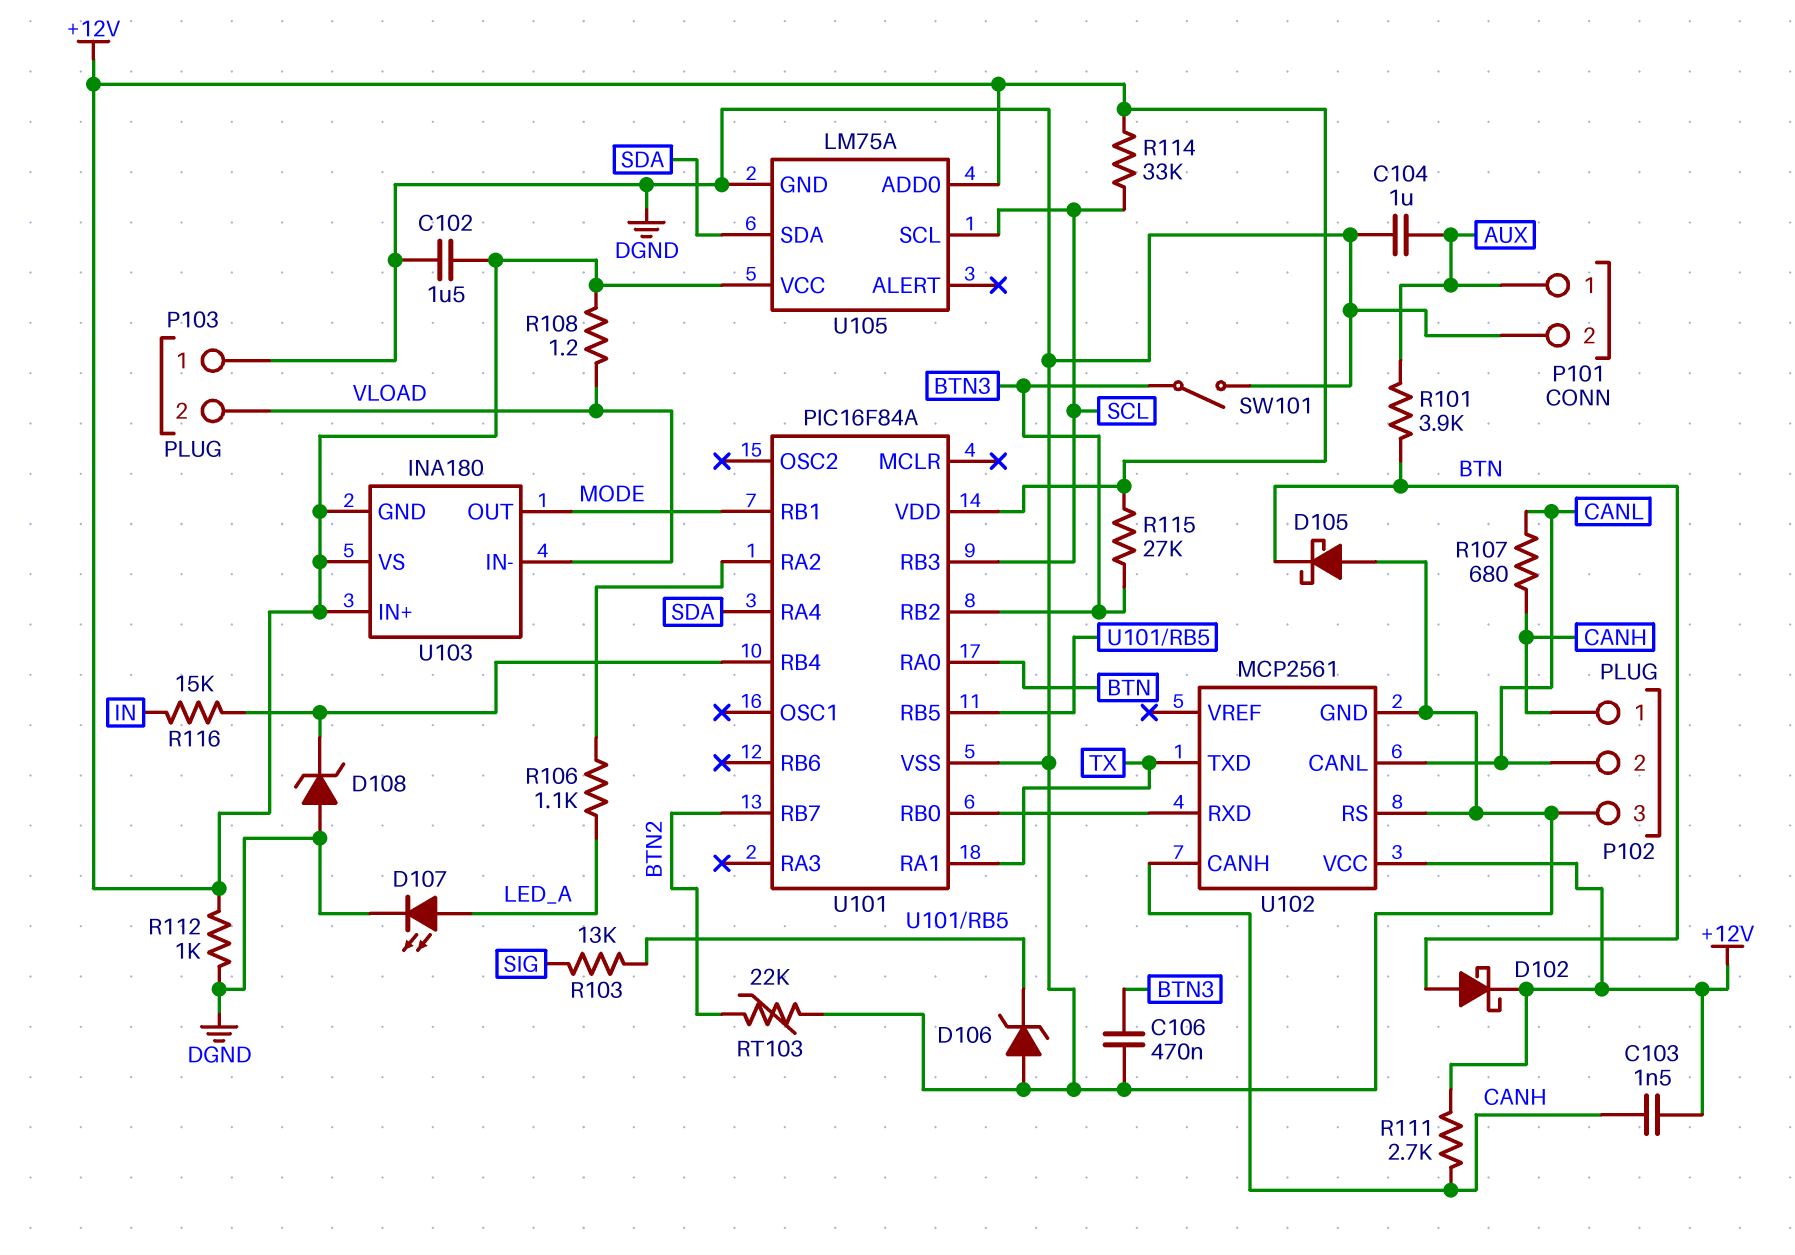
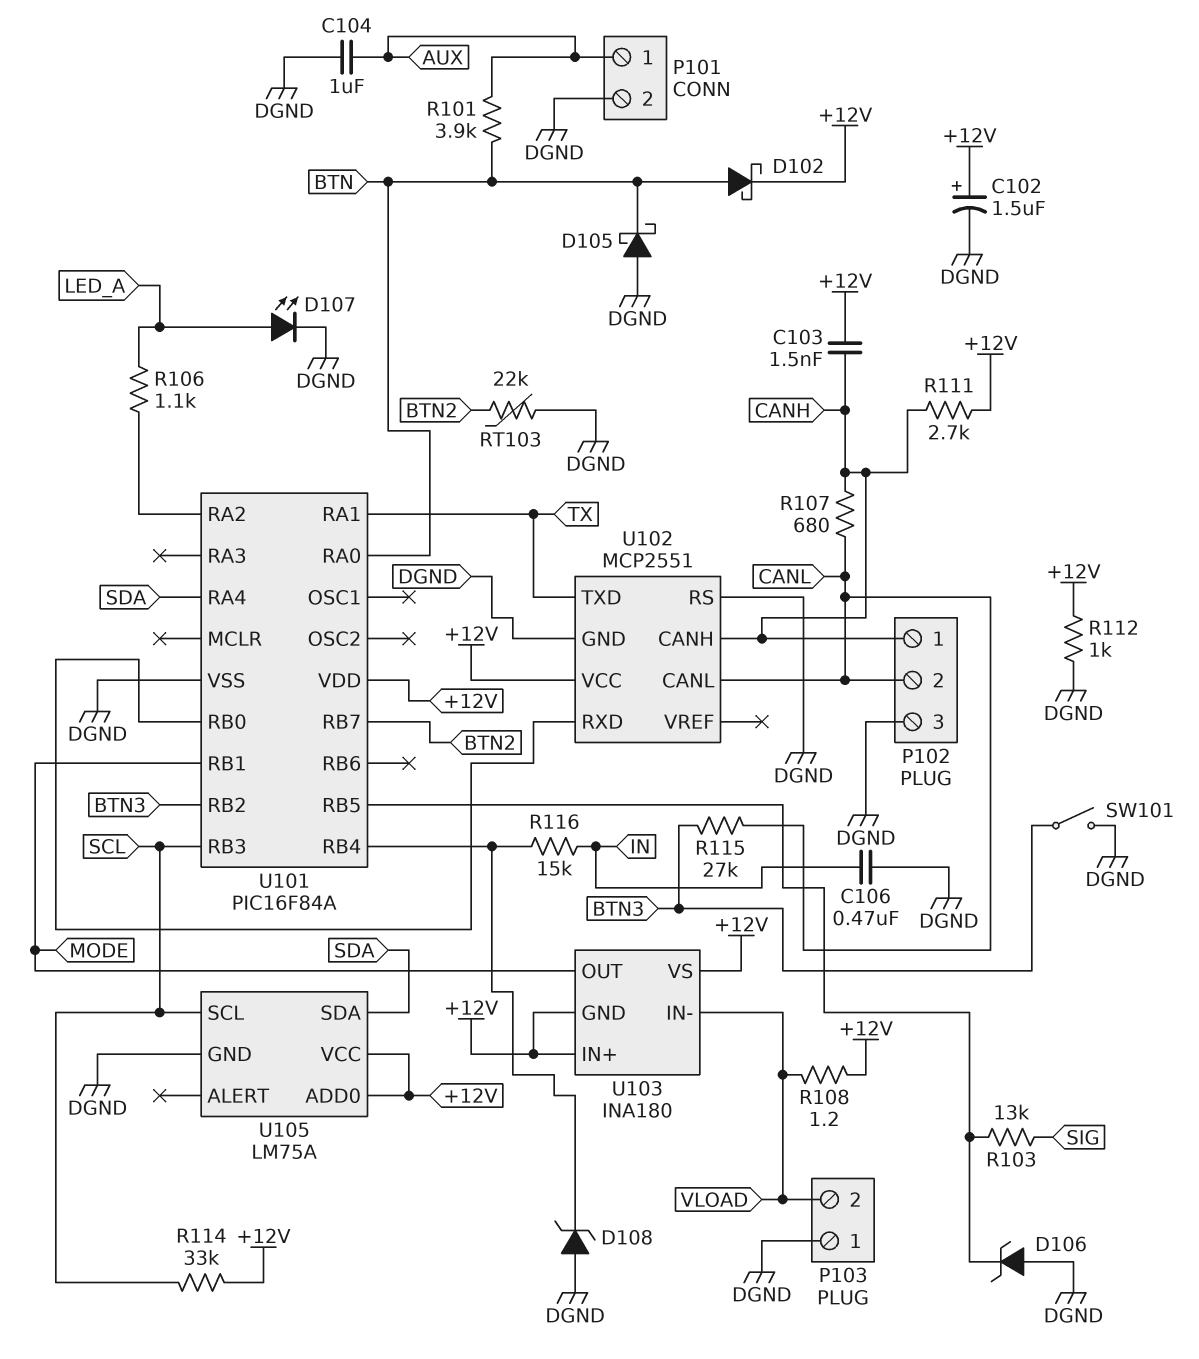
C102: 1.5uF (+12V, DGND) -> 1.5uF (plus +12V, minus DGND)
C106: 470nF (BTN3, DGND) -> 470nF (DGND, IN)
R115: 27k (+12V, BTN3) -> 27k (BTN3, CANL)
U102: MCP2561 -> MCP2551

